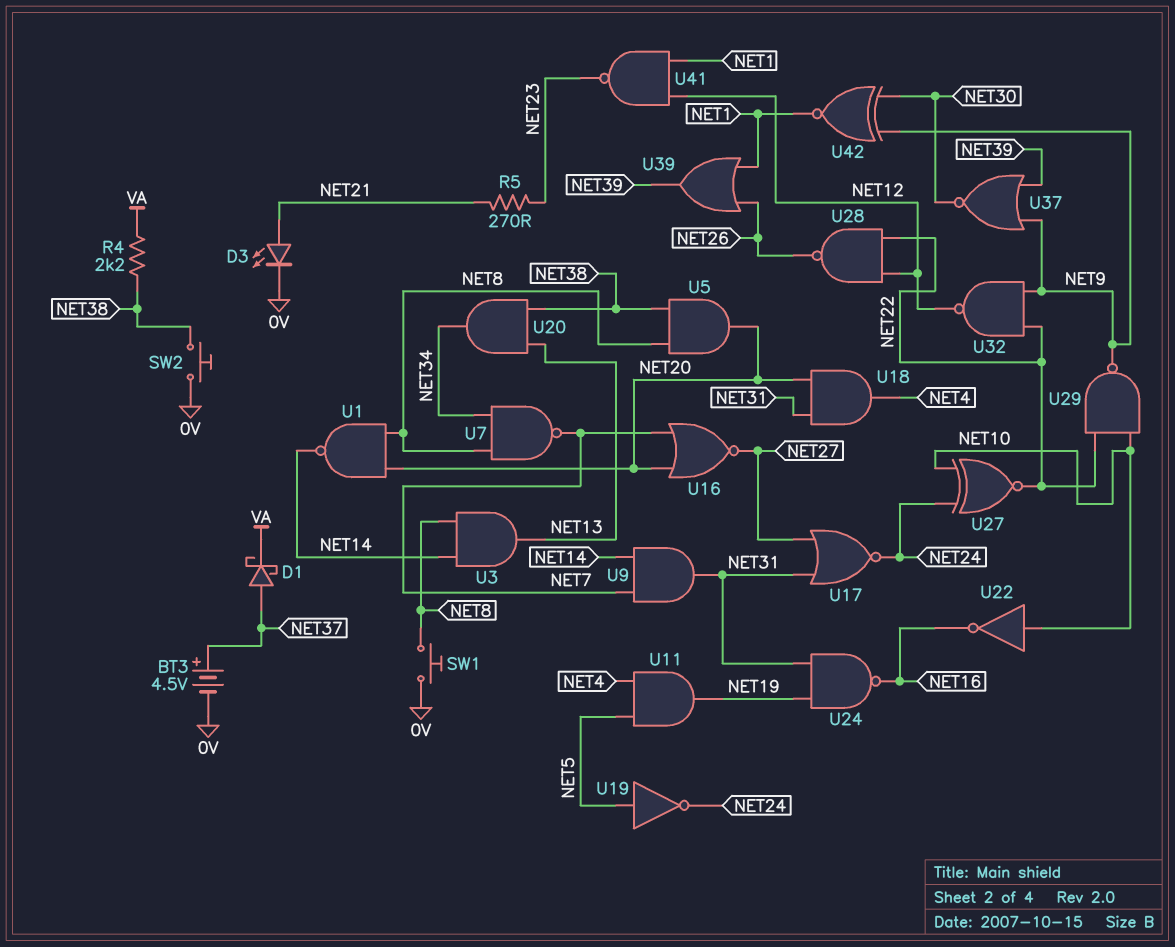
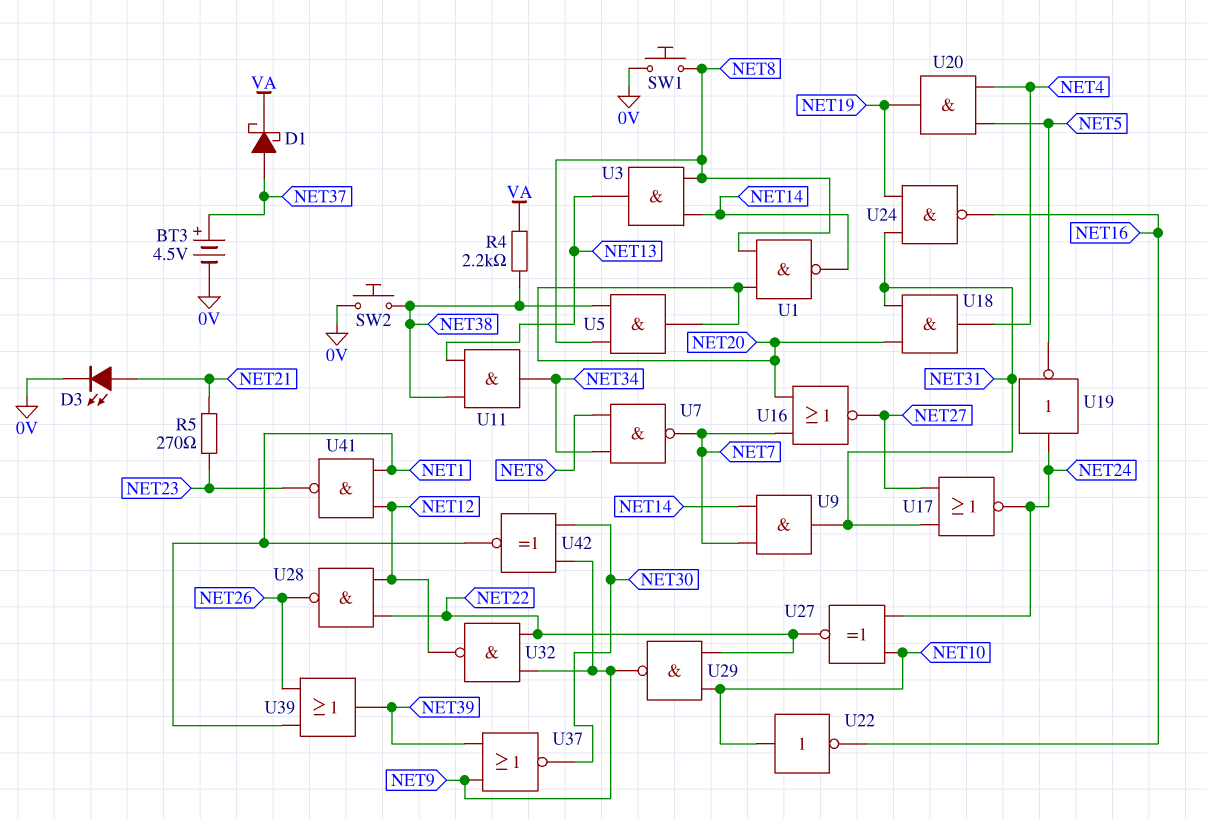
U11: AND (in NET4, in NET5, out NET19) -> AND (in NET13, in NET38, out NET34)
U19: NOT (in NET5, out NET24) -> NOT (in NET24, out NET5)
U20: AND (in NET13, in NET38, out NET34) -> AND (in NET4, in NET5, out NET19)

